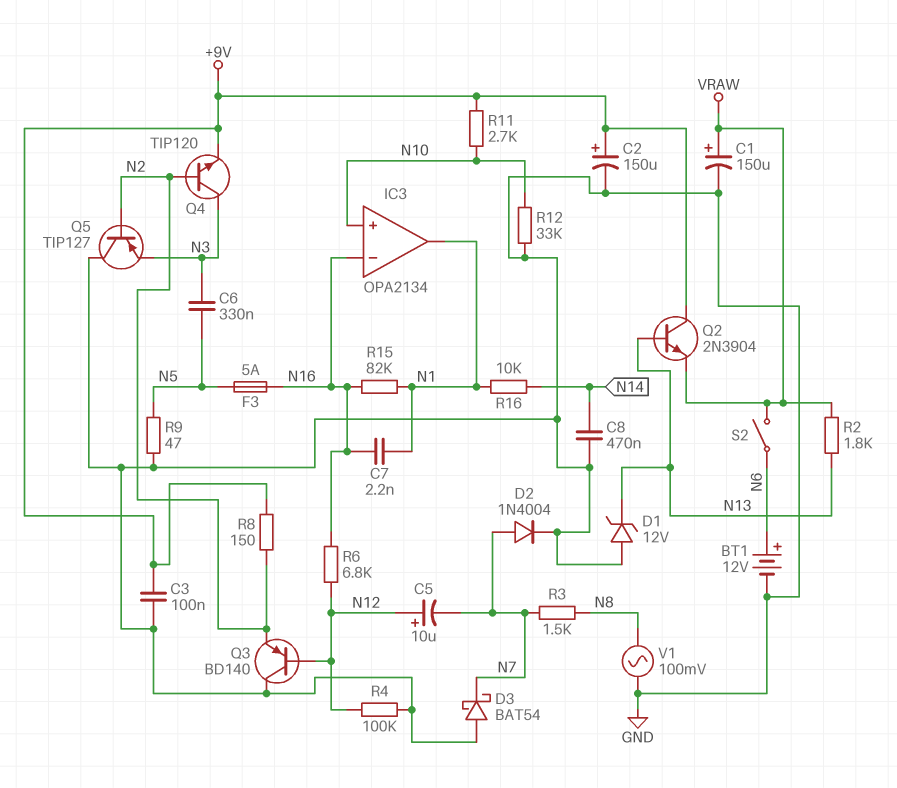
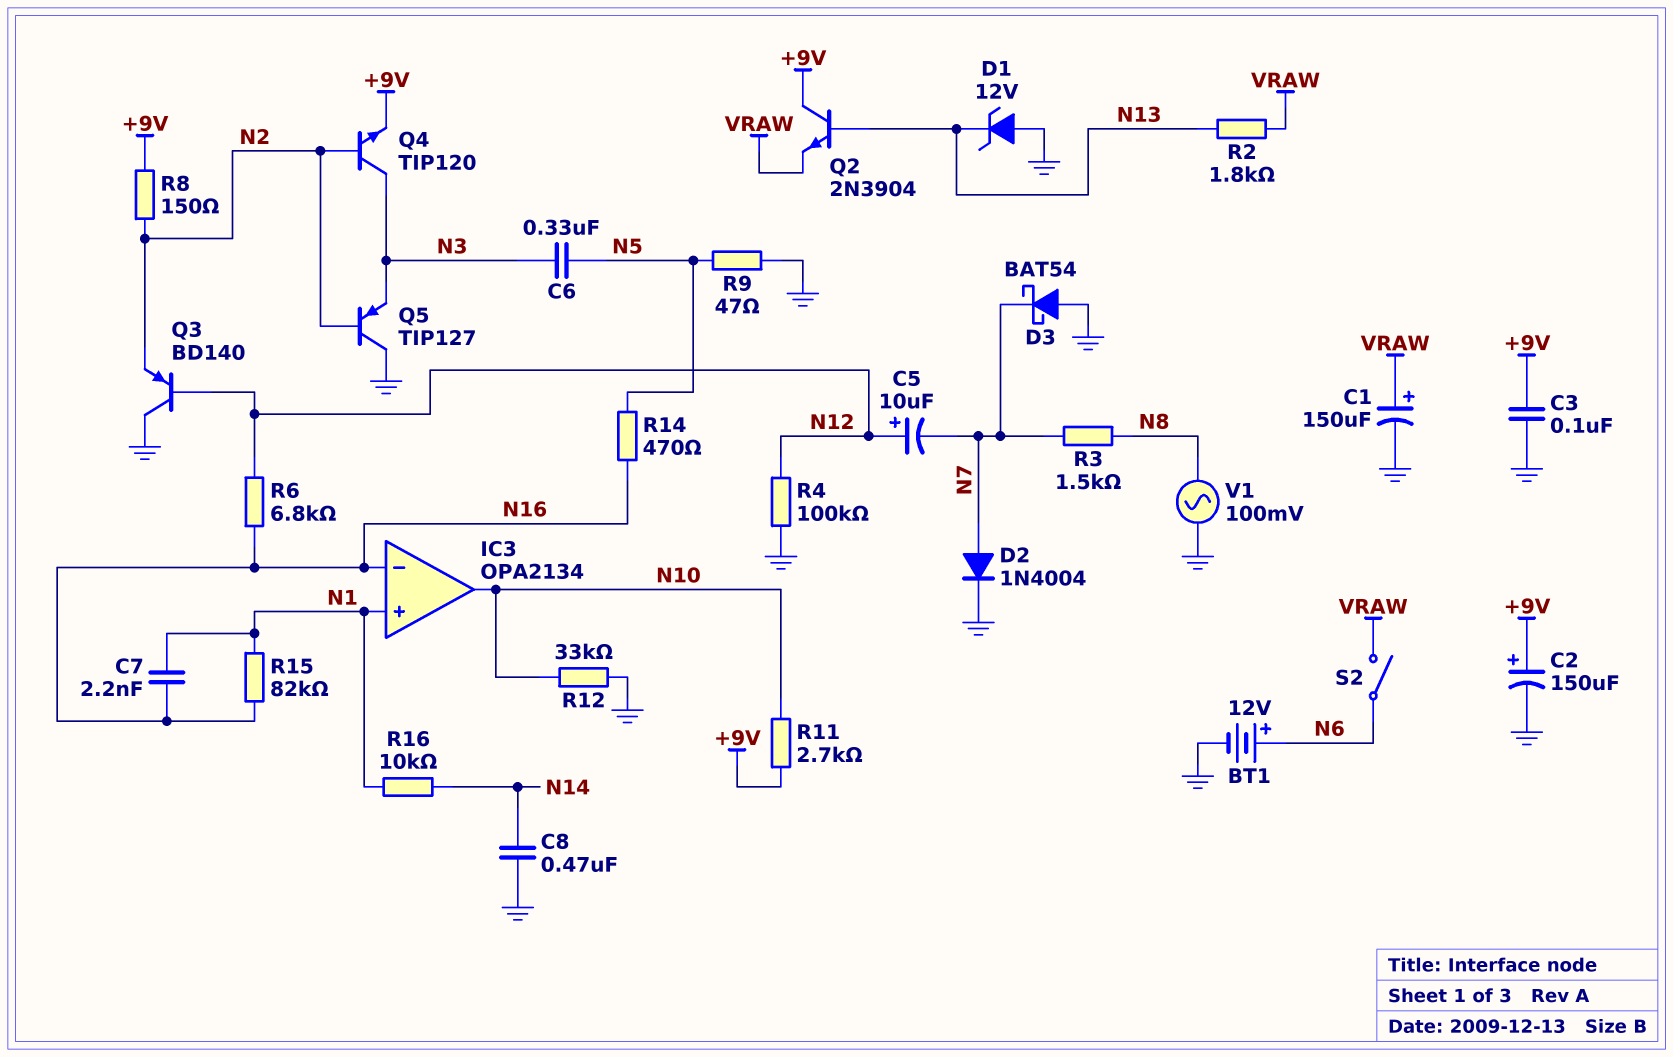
F3: 5A (N5, N16) -> none
IC3 pin in+: N10 -> N1
IC3 pin out: N1 -> N10
R14: none -> 470 (N5, N16)

